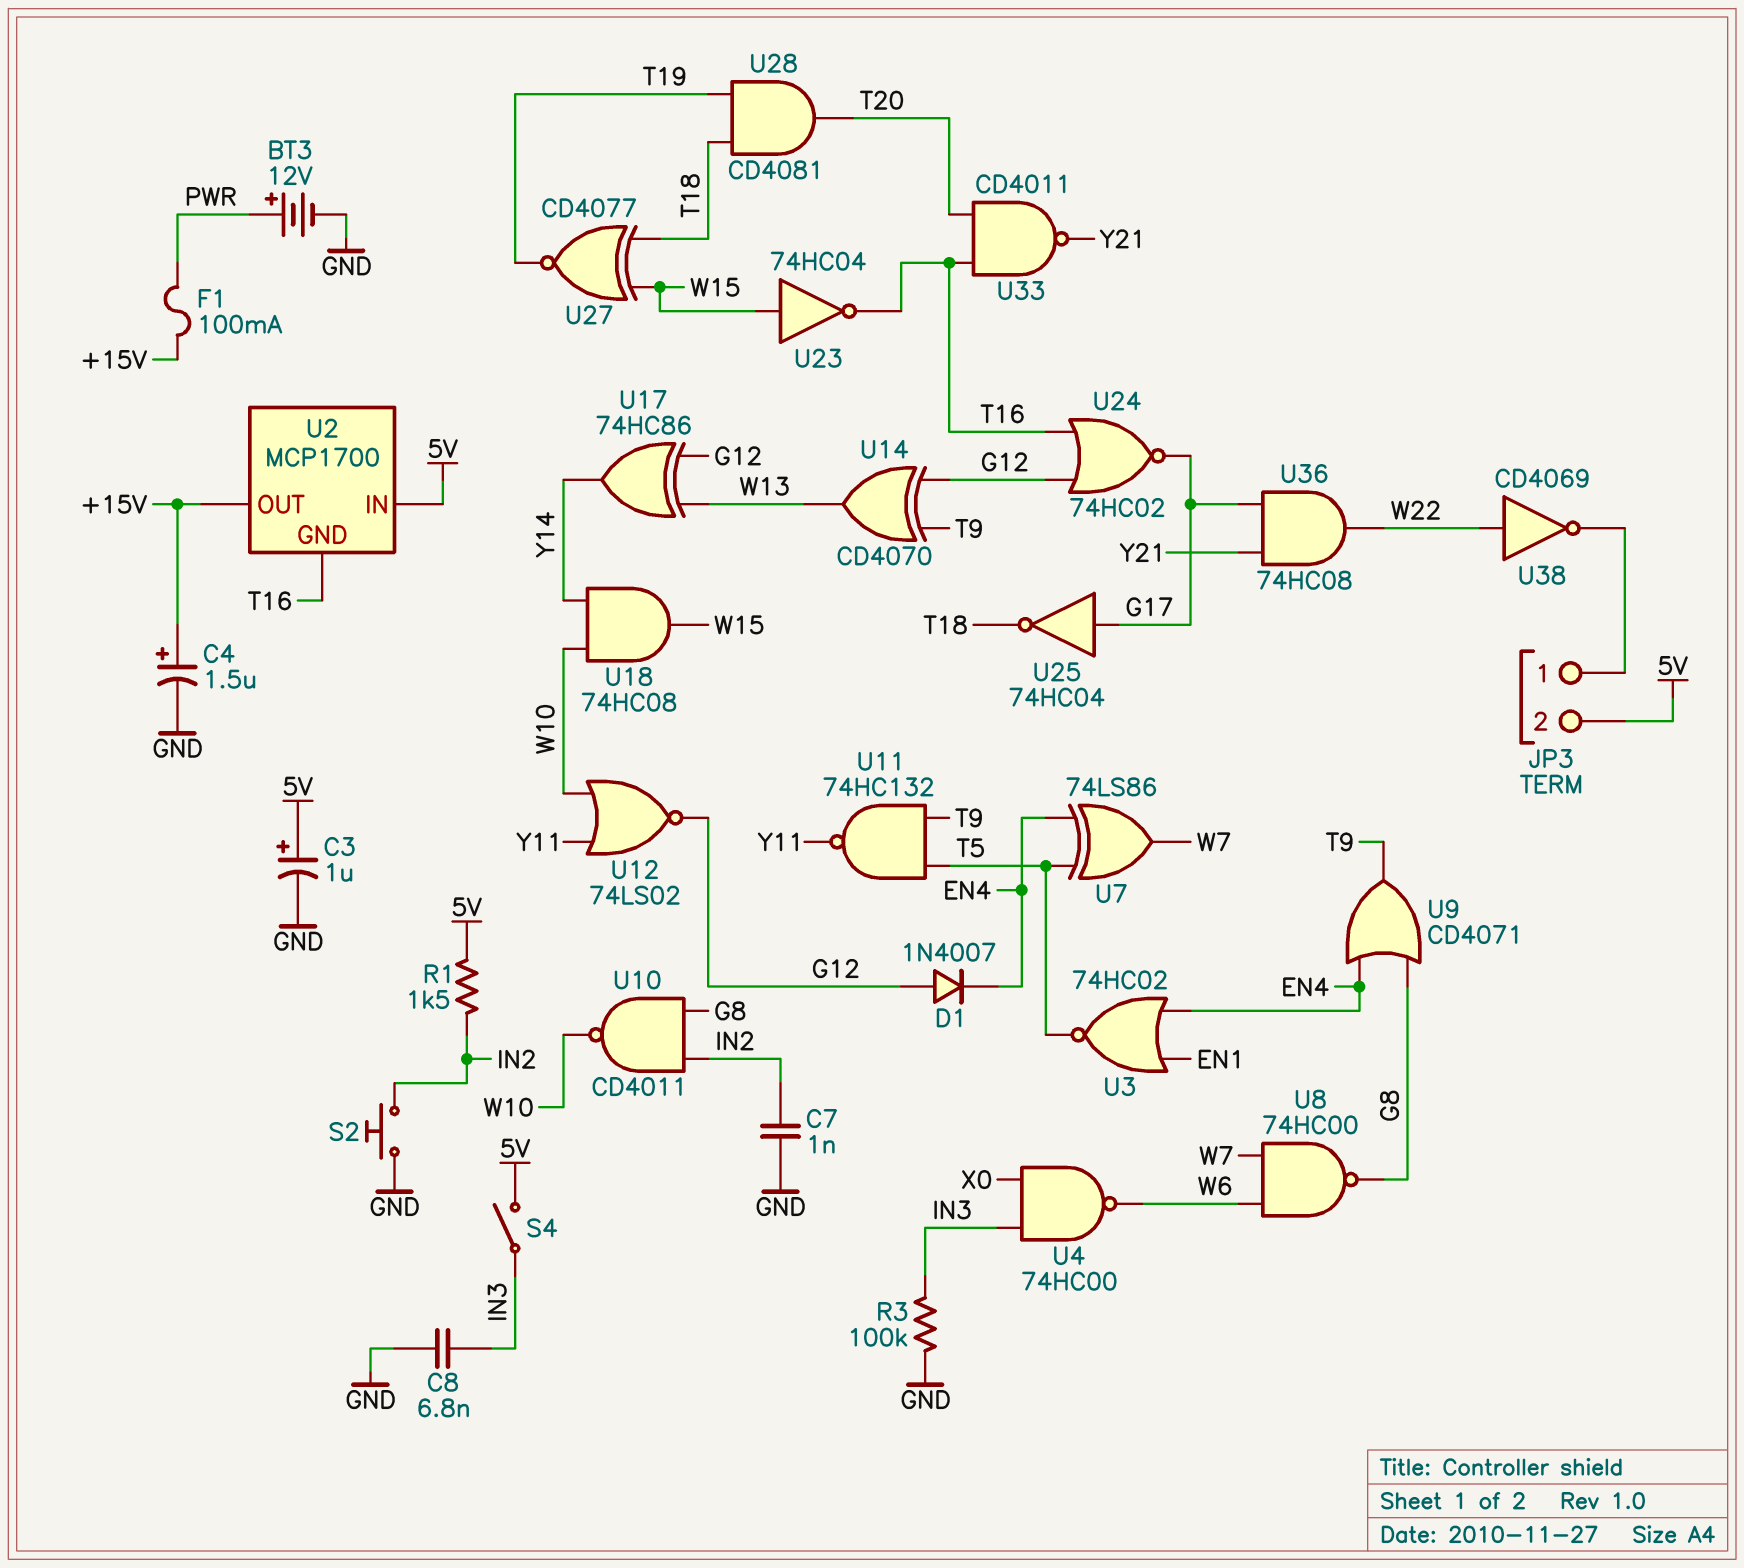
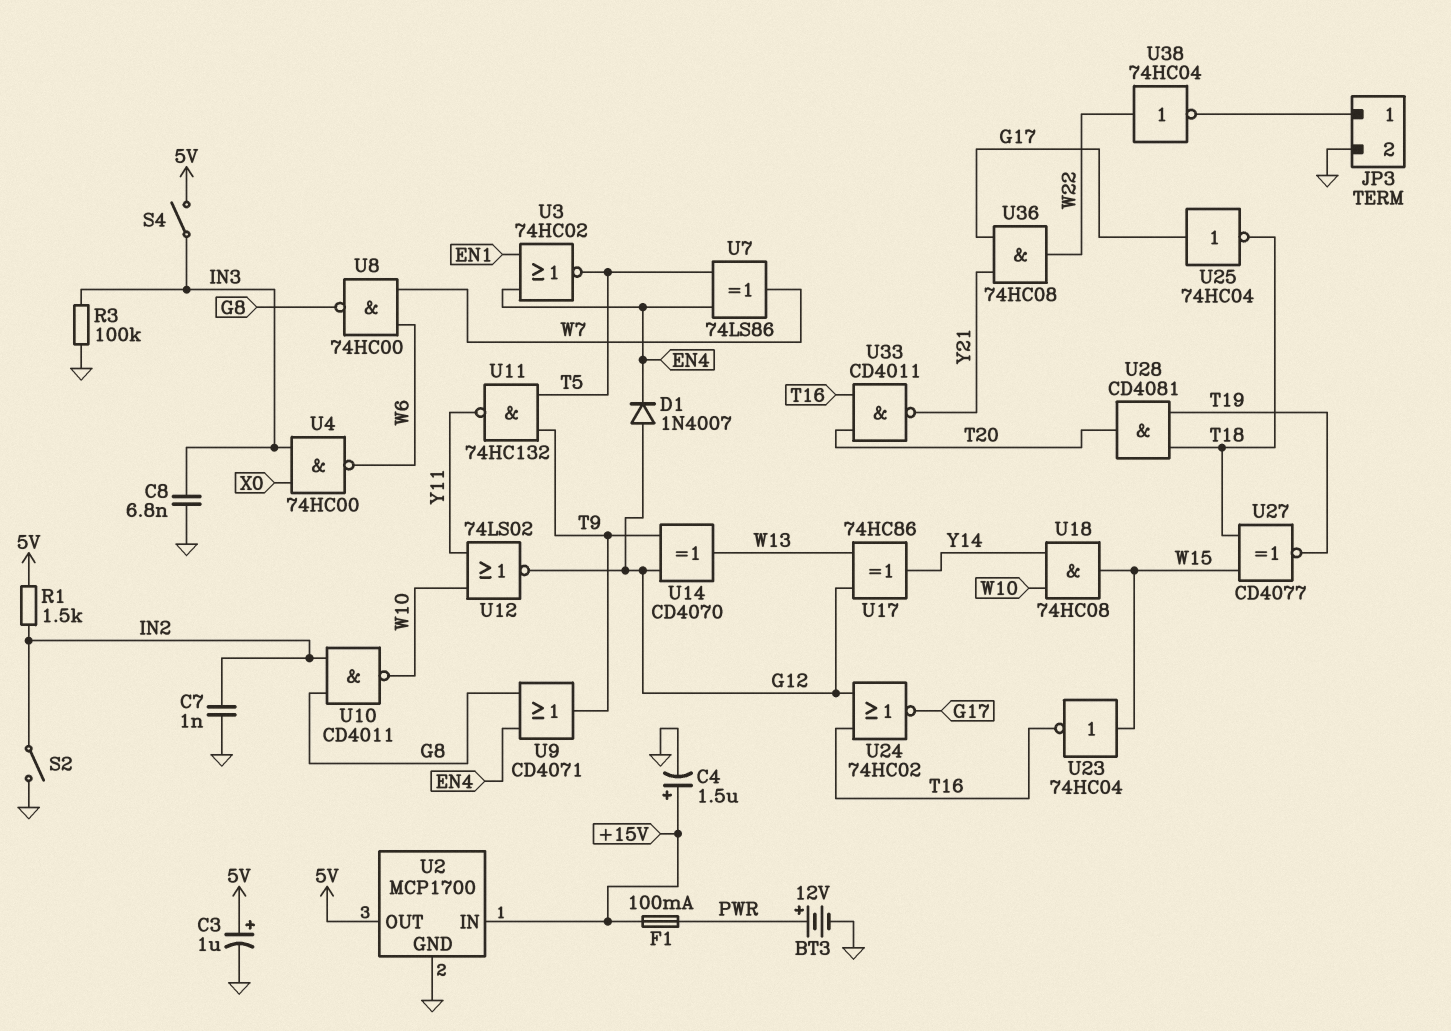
JP3 pin 2: 5V -> GND
S2: button (GND, IN2) -> switch (GND, IN2)
U2 pin GND: T16 -> GND
U2 pin IN: 5V -> +15V
U2 pin OUT: +15V -> 5V
U38: NOT CD4069 (in W22, out JP3/1) -> NOT 74HC04 (in W22, out JP3/1)

